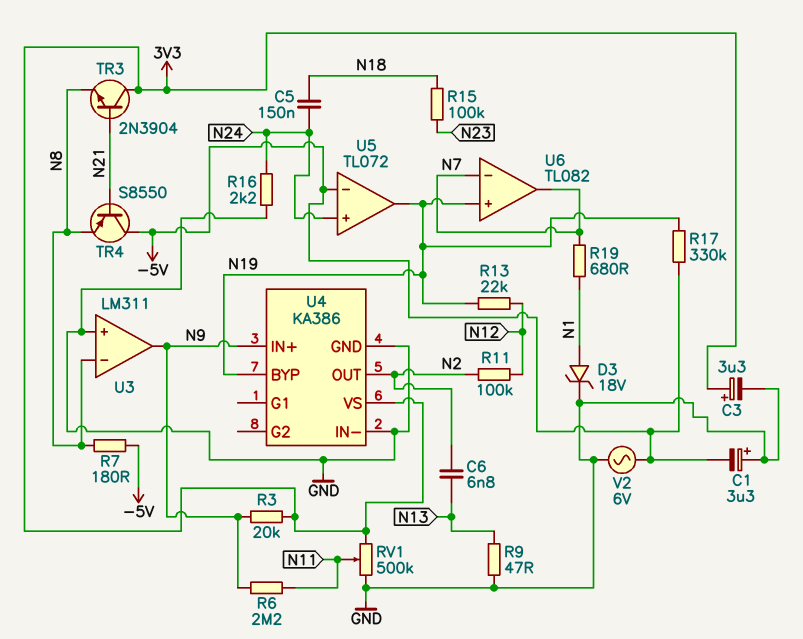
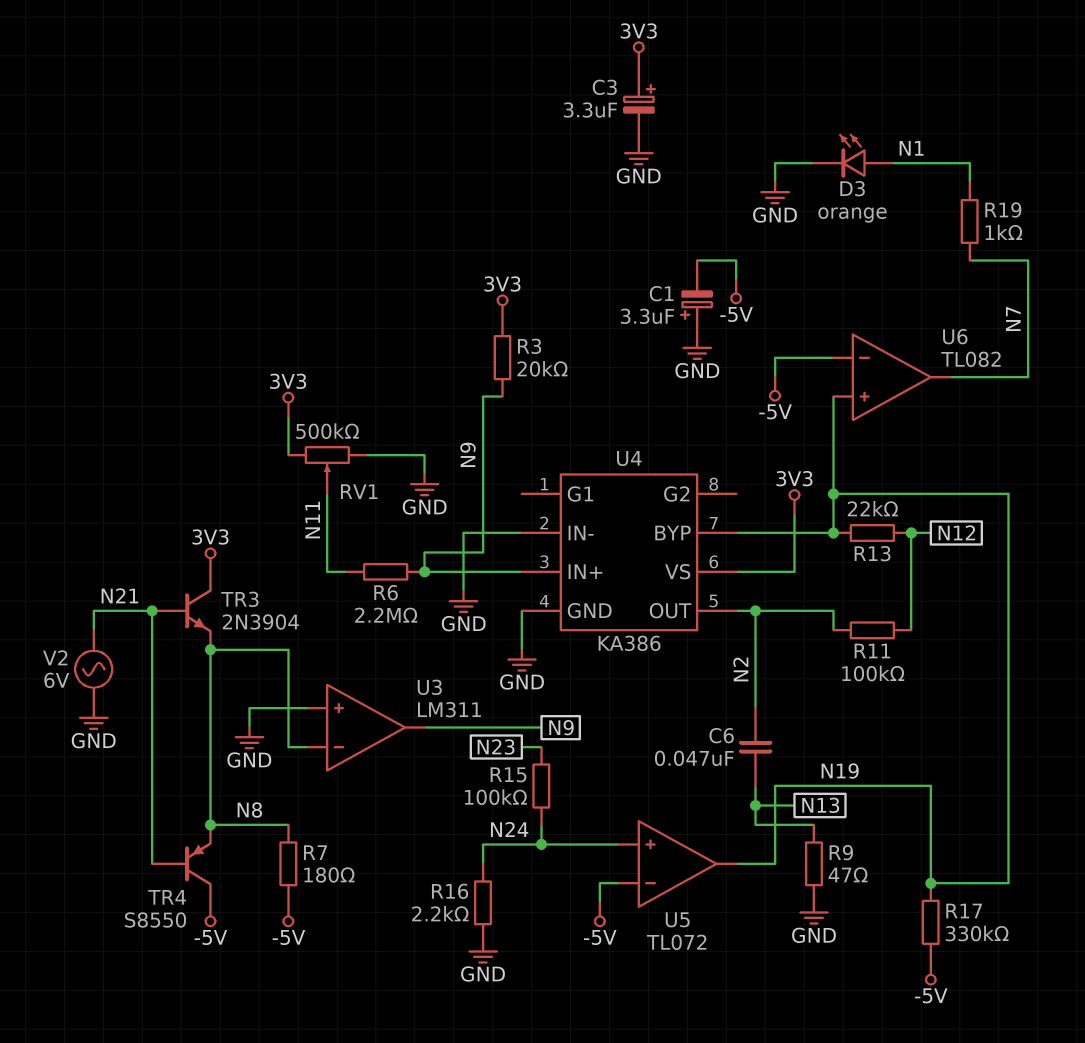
C5: 150nF (N18, N24) -> none
C6: 6.8nF (N2, N13) -> 47nF (N2, N13)
D3: zener 18V (A N1, K GND) -> LED orange (A N1, K GND)
R15: 100k (N18, N23) -> 100k (N23, N24)
R19: 680 (N1, N7) -> 1k (N1, N7)
U6 pin in-: N7 -> -5V
V2: AC 6V (-5V, GND) -> AC 6V (GND, N21)

